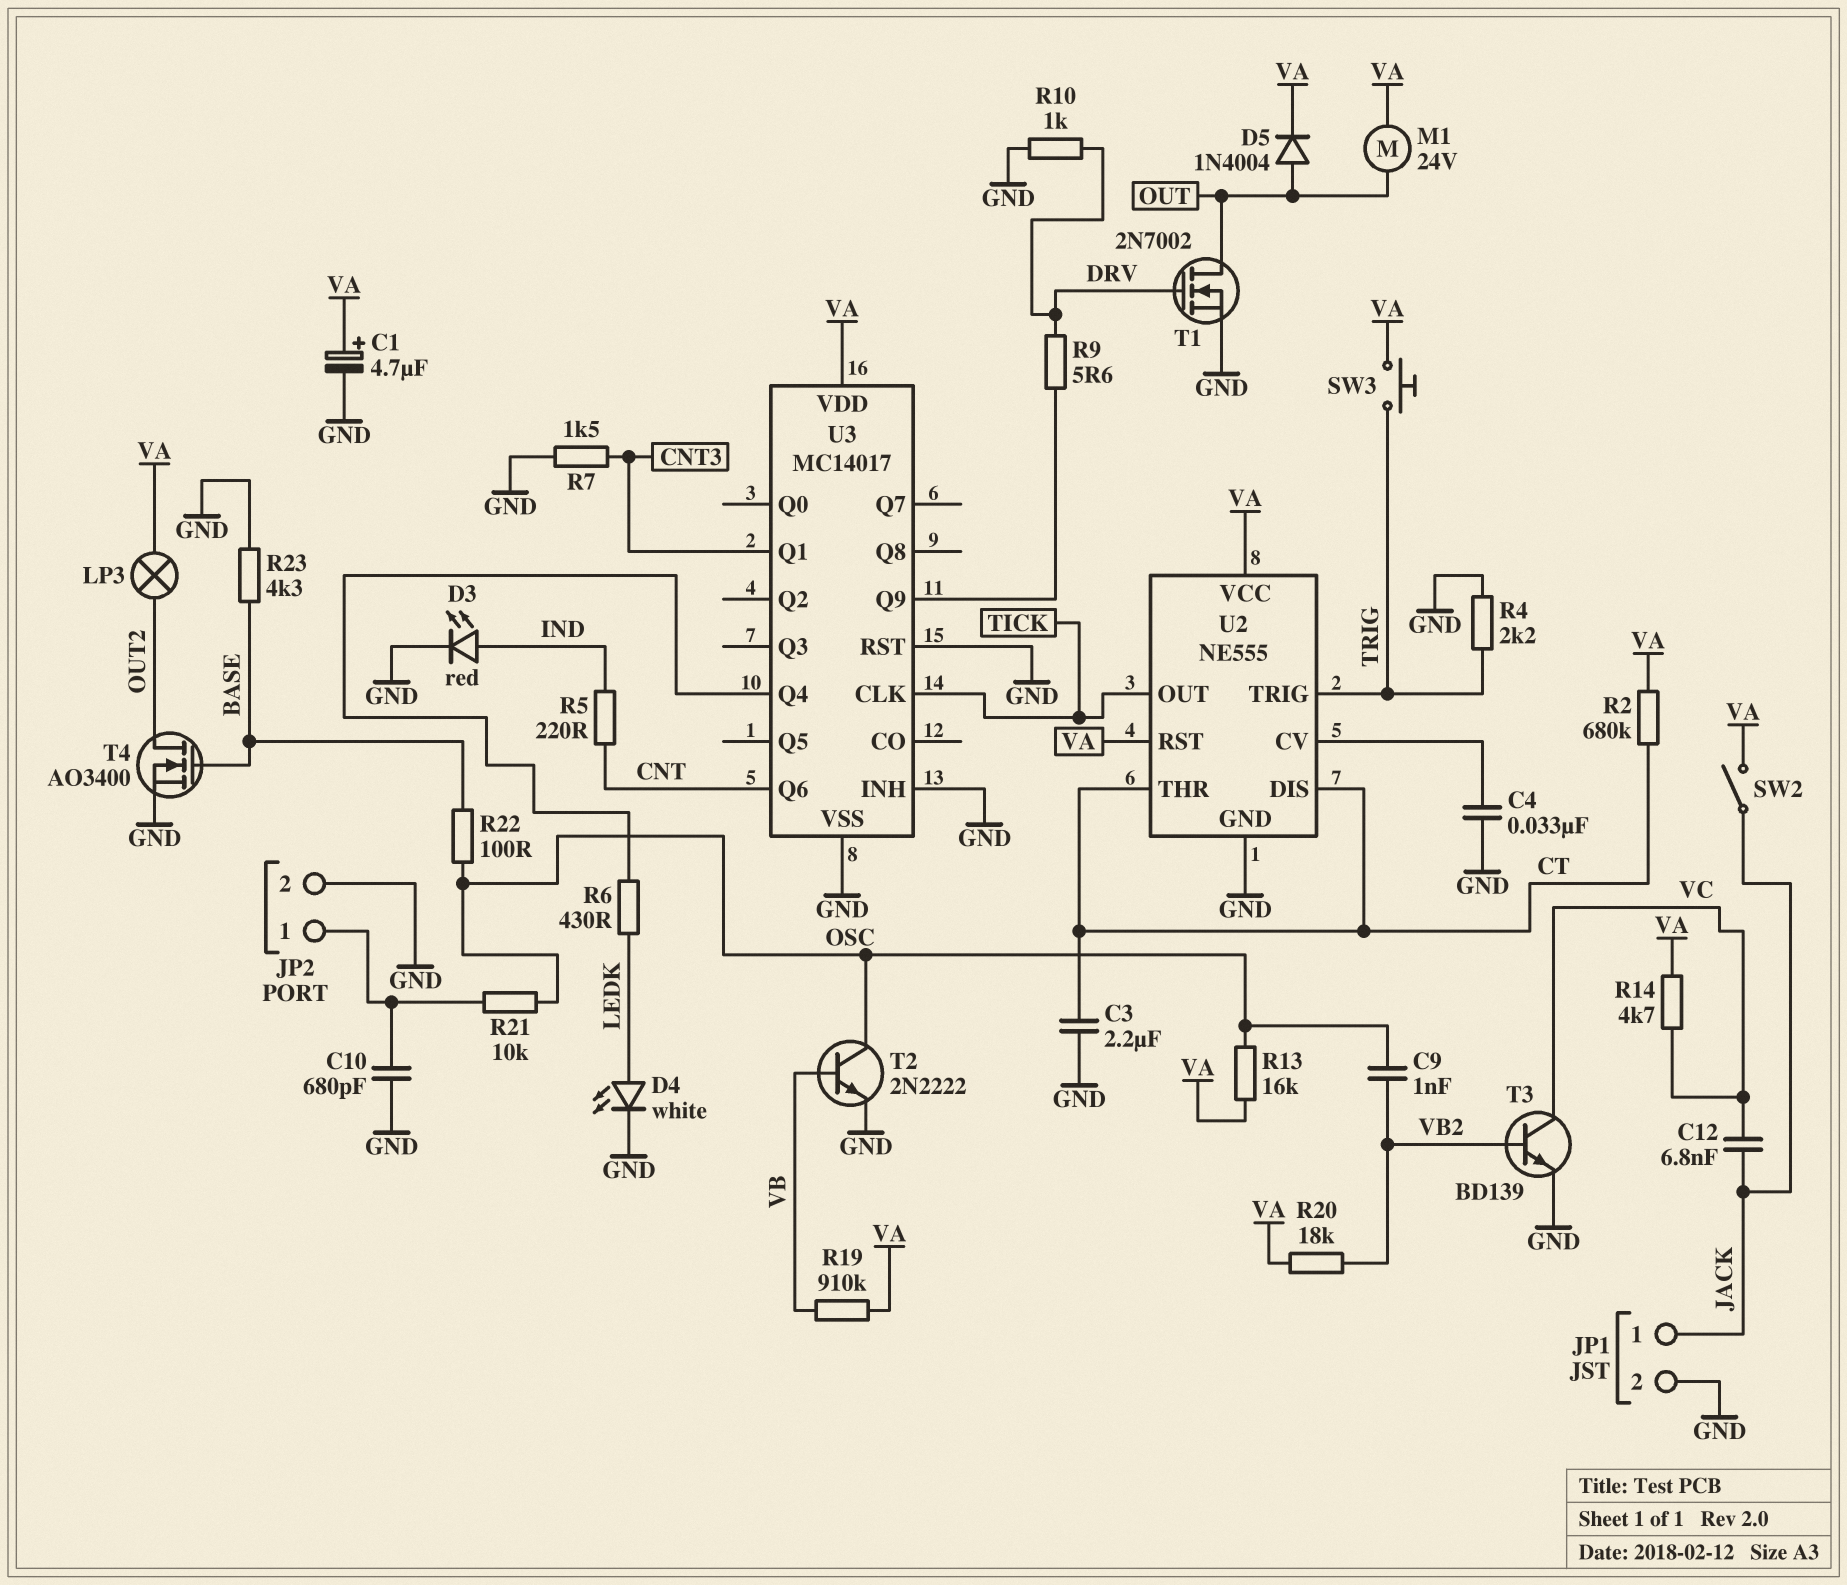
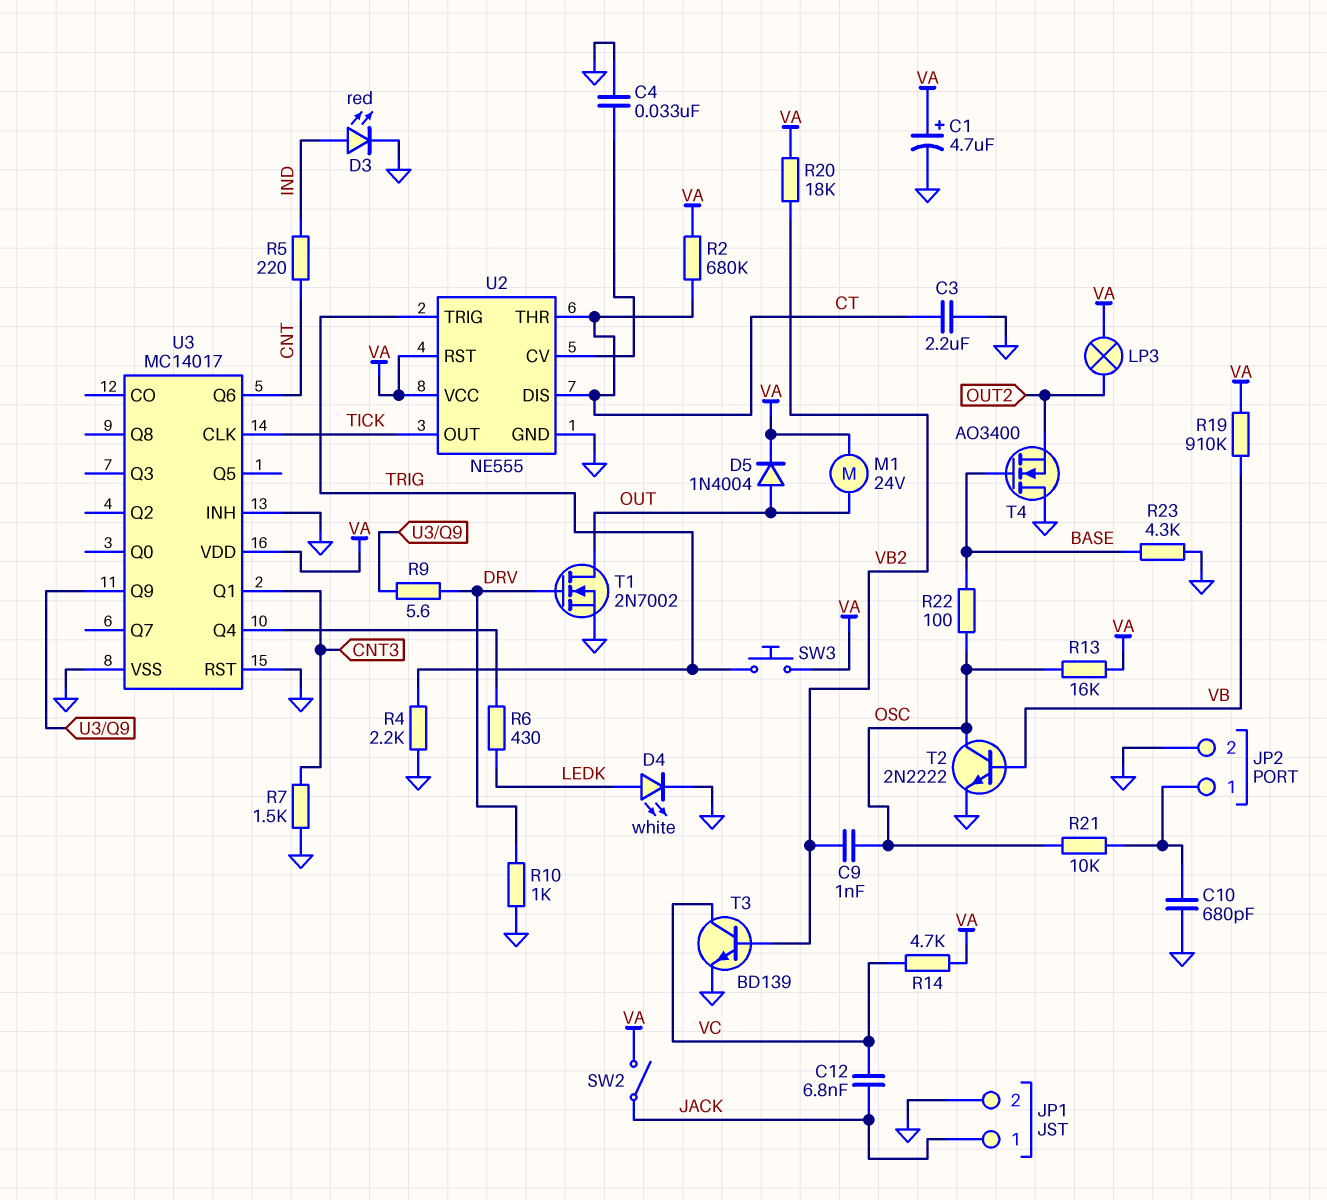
T4: NMOS AO3400 (G BASE, D OUT2, S GND) -> NMOS AO3400 (G BASE, D GND, S OUT2)

